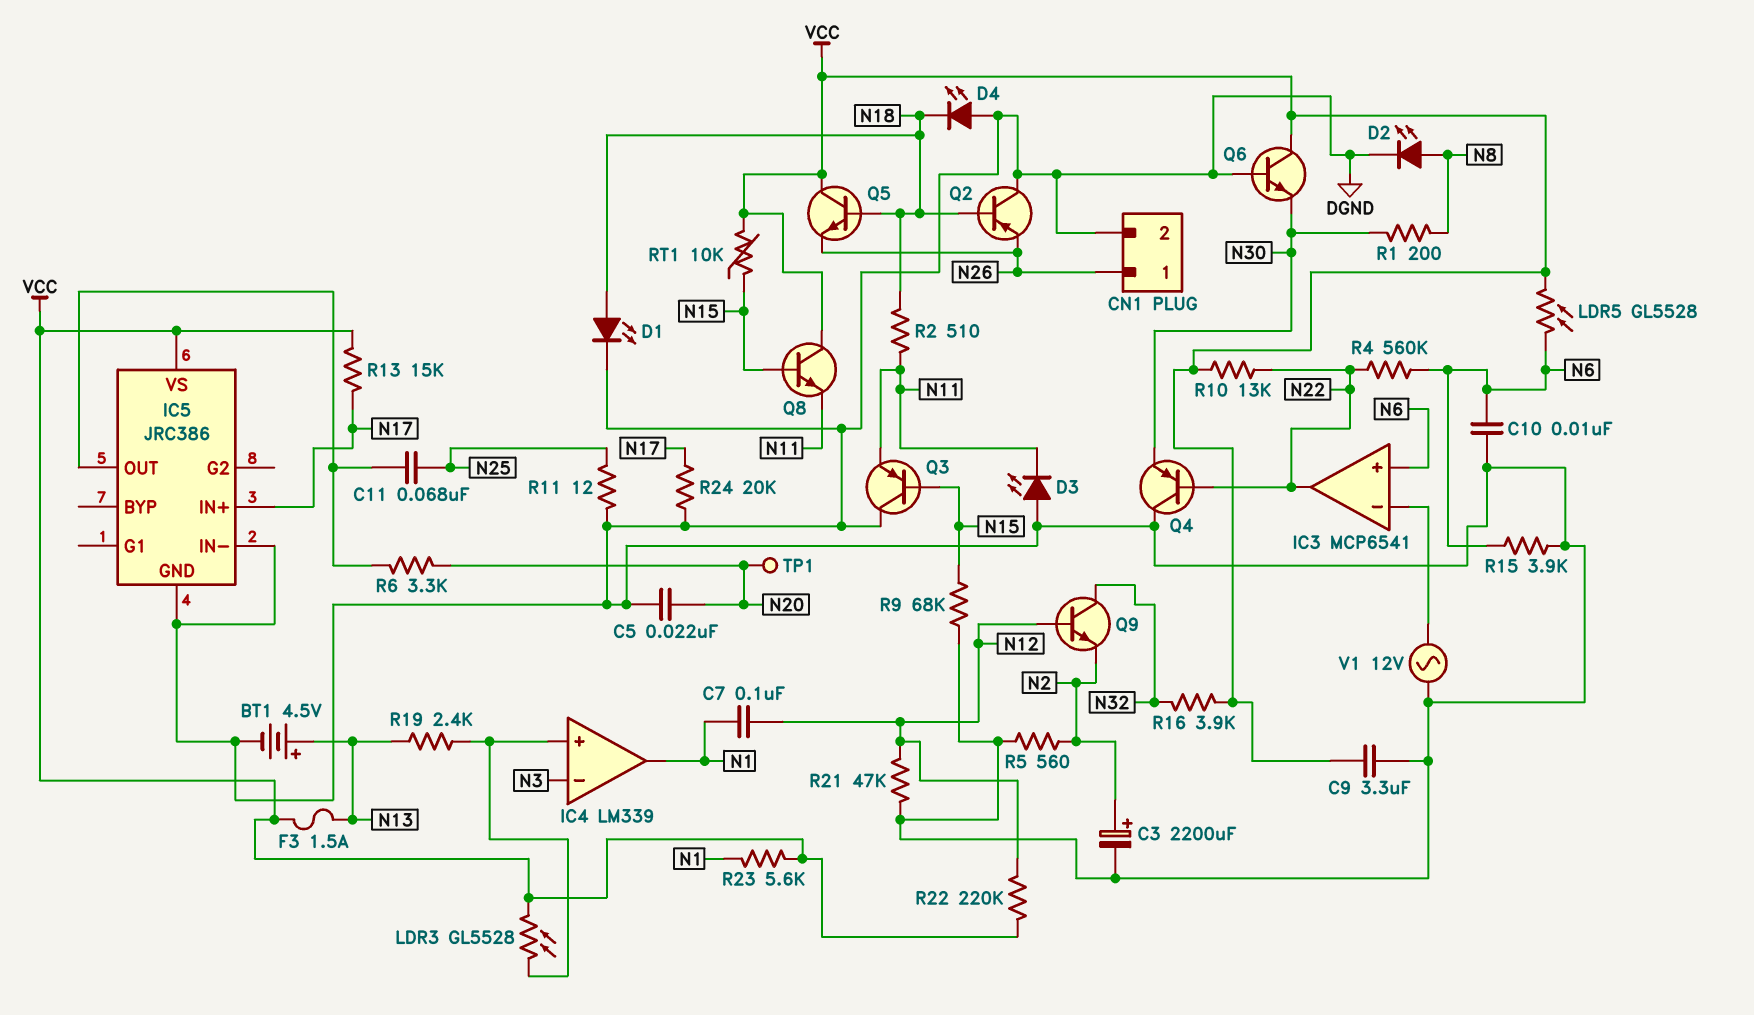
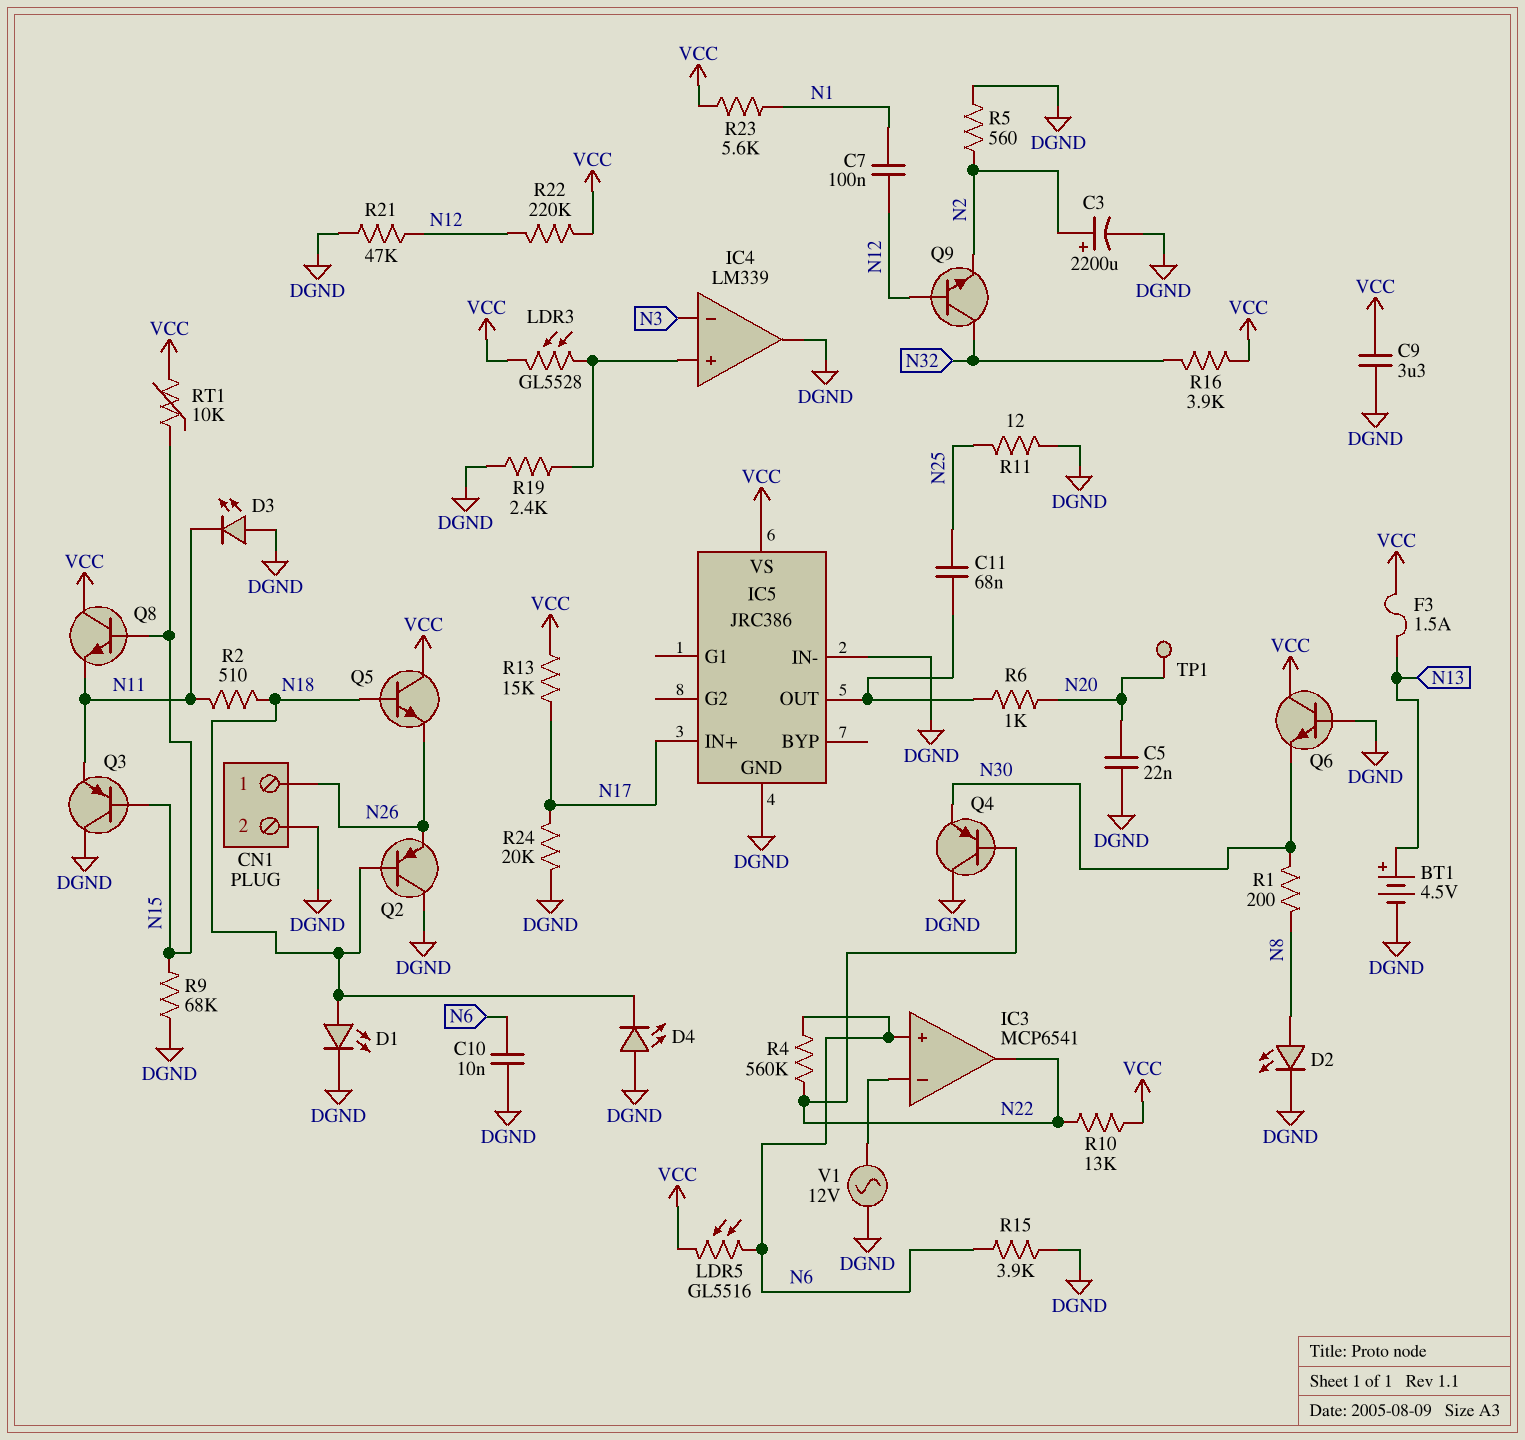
IC4 pin out: N1 -> DGND
LDR5: GL5528 (N6, VCC) -> GL5516 (N6, VCC)
R6: 3.3k (IC5/OUT, N20) -> 1k (IC5/OUT, N20)
R19: 2.4k (IC4/in+, N13) -> 2.4k (DGND, IC4/in+)

